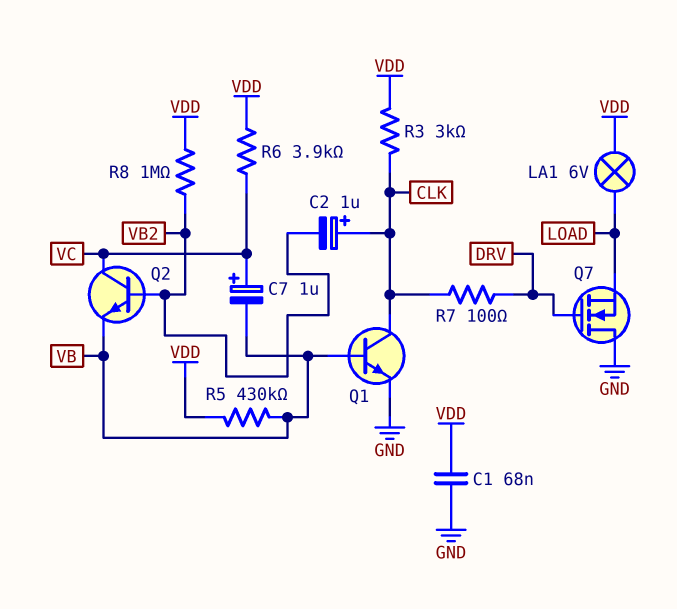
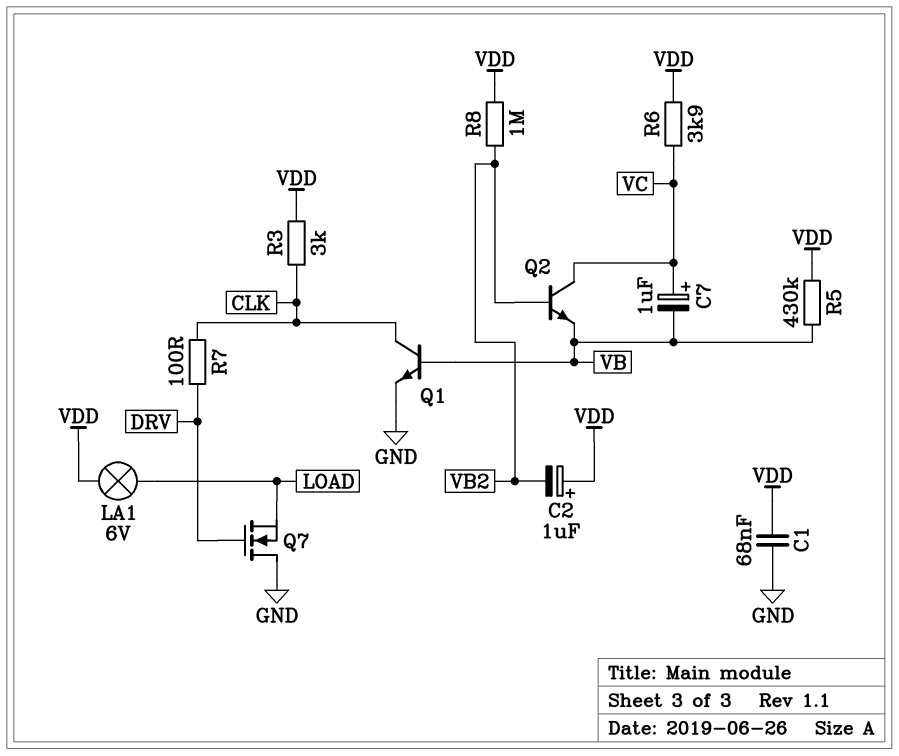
C2: 1uF (plus CLK, minus VB2) -> 1uF (plus VDD, minus VB2)

